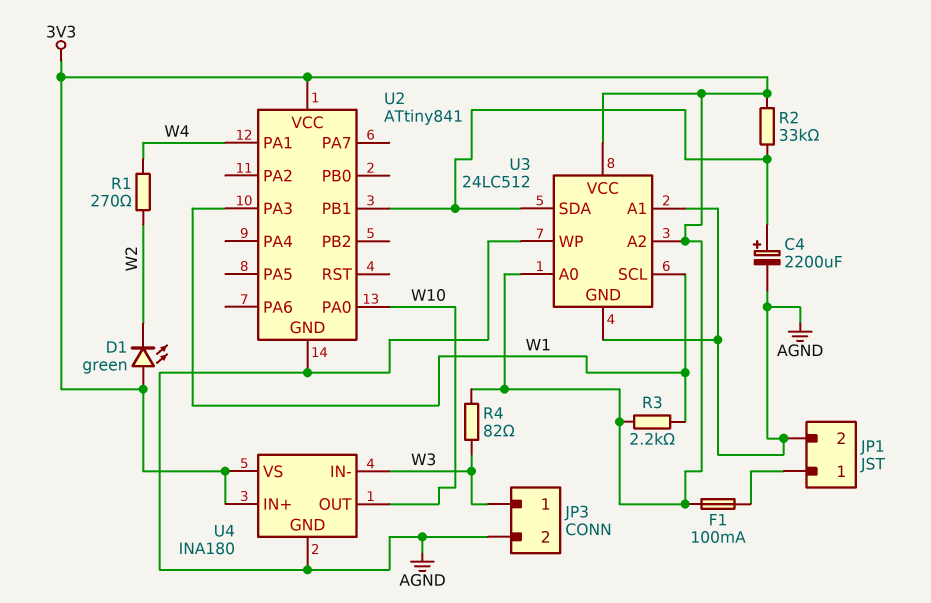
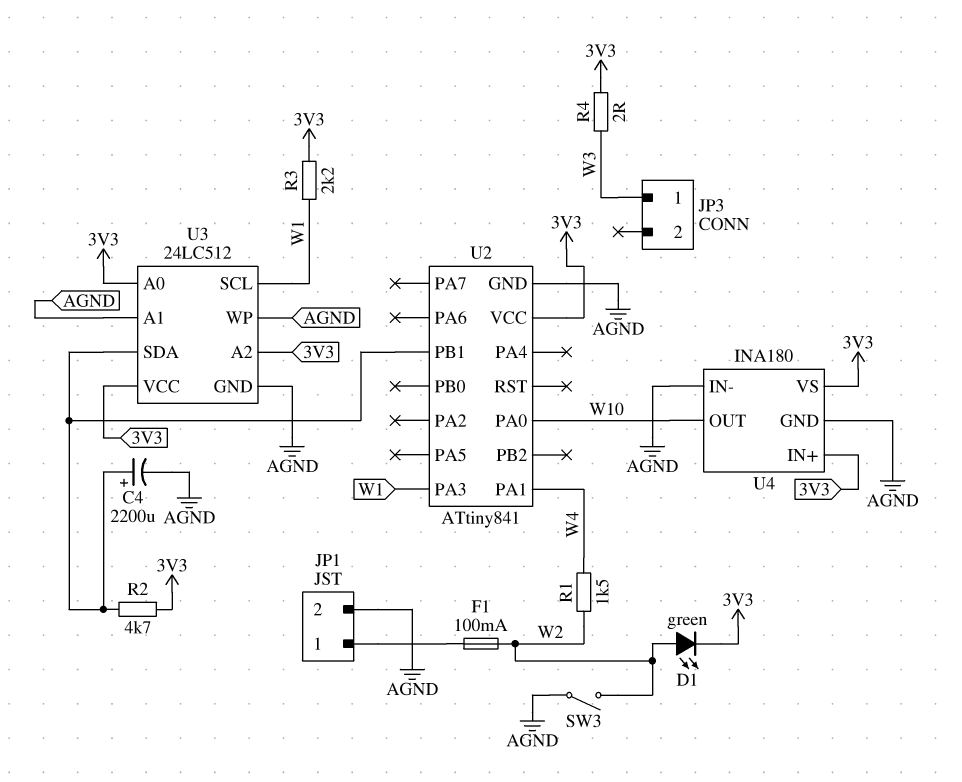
D1: LED green (A 3V3, K W2) -> LED green (A W2, K 3V3)
F1: 100mA (3V3, JP1/1) -> 100mA (JP1/1, W2)
JP3 pin 2: AGND -> none
R1: 270 (W2, W4) -> 1.5k (W2, W4)
R2: 33k (3V3, U2/PB1) -> 4.7k (3V3, U2/PB1)
R4: 82 (3V3, W3) -> 2 (3V3, W3)
SW3: none -> switch (AGND, W2)
U4 pin IN-: W3 -> AGND

